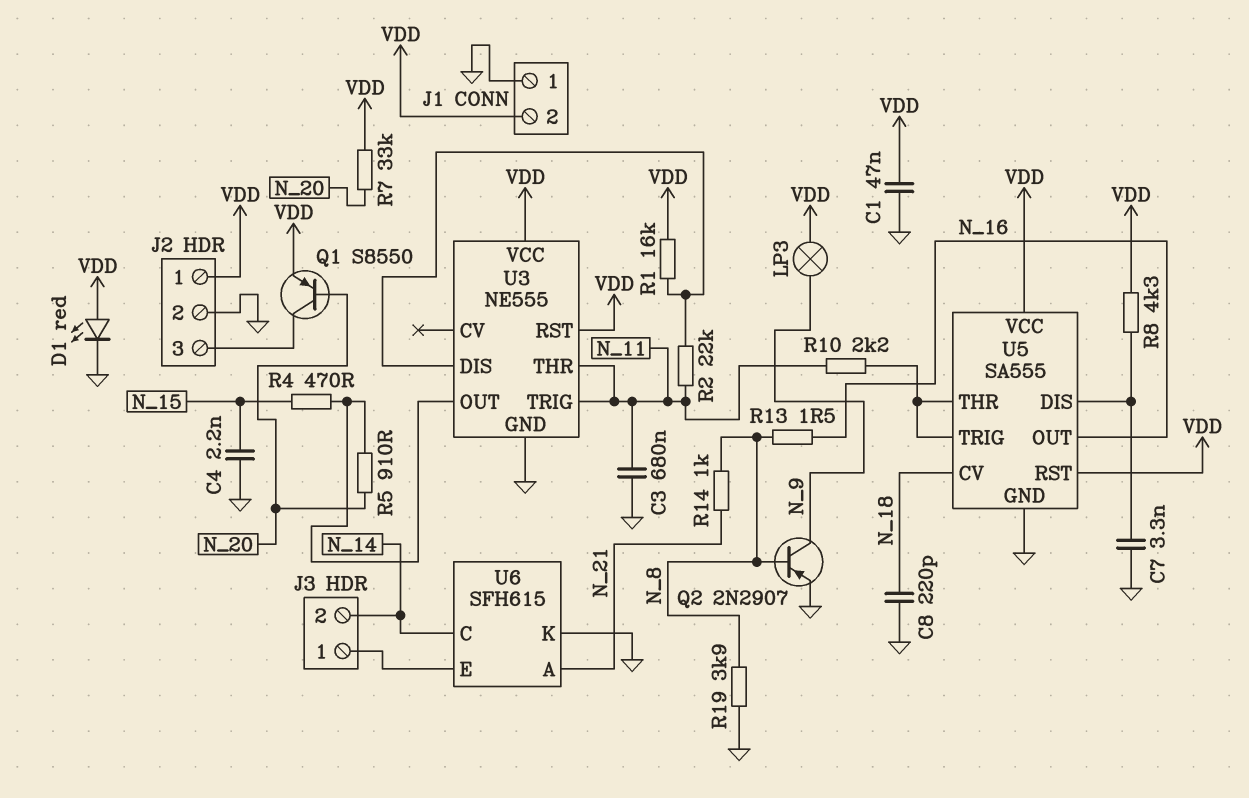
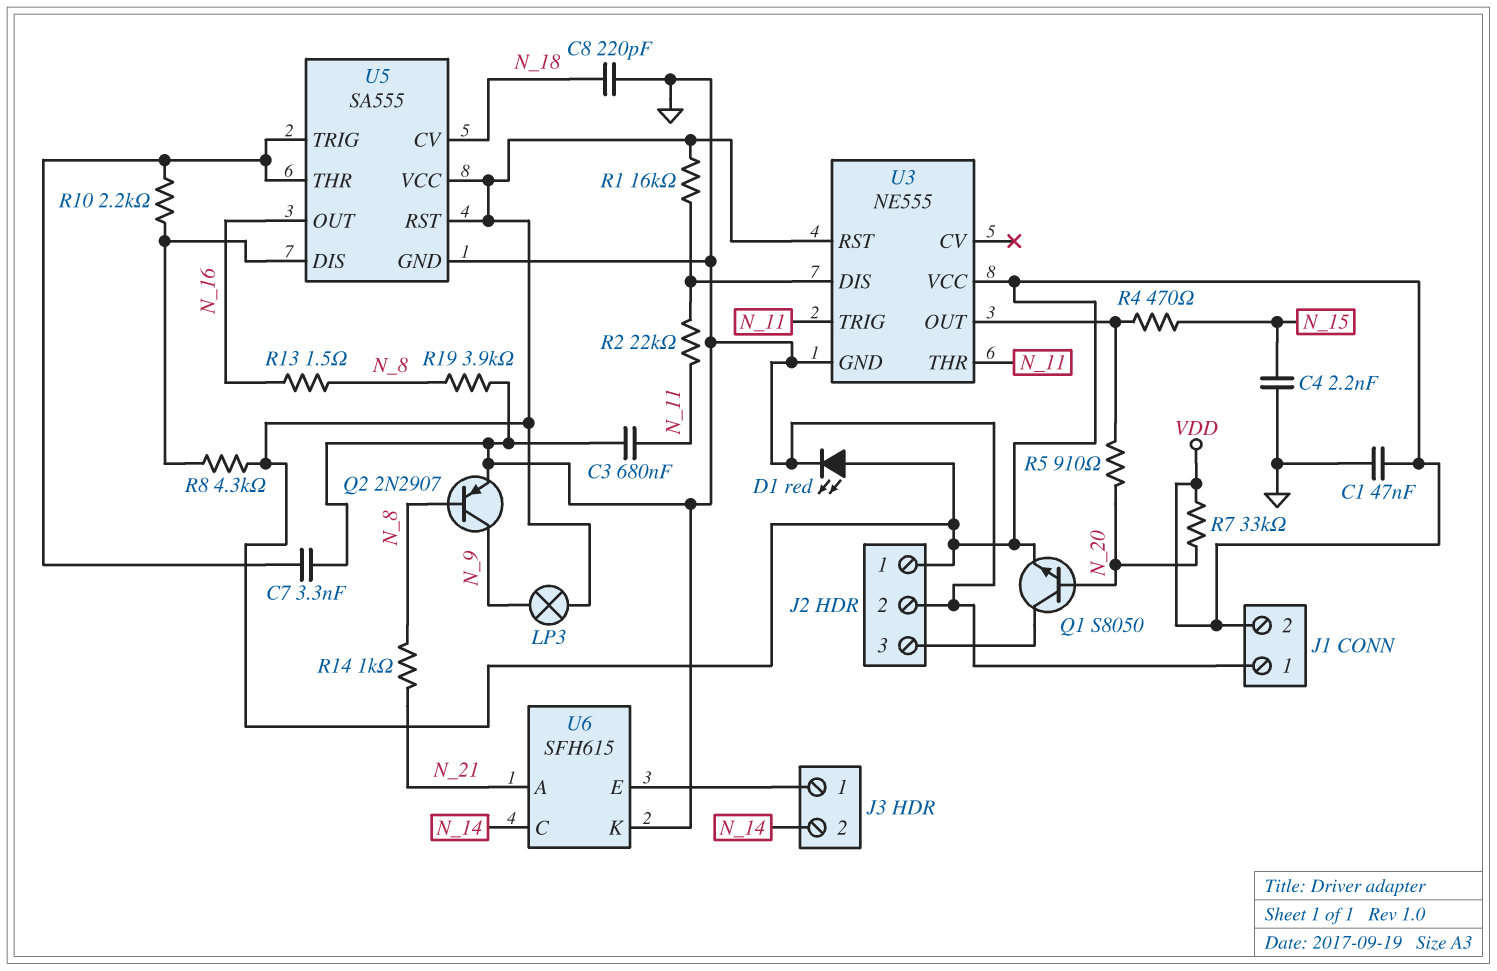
C7: 3.3nF (GND, U5/DIS) -> 3.3nF (GND, U5/THR)
Q1: PNP S8550 (B N_20, C J2/3, E VDD) -> NPN S8050 (B N_20, C J2/3, E VDD)
R10: 2.2k (N_11, U5/THR) -> 2.2k (U5/DIS, U5/THR)

